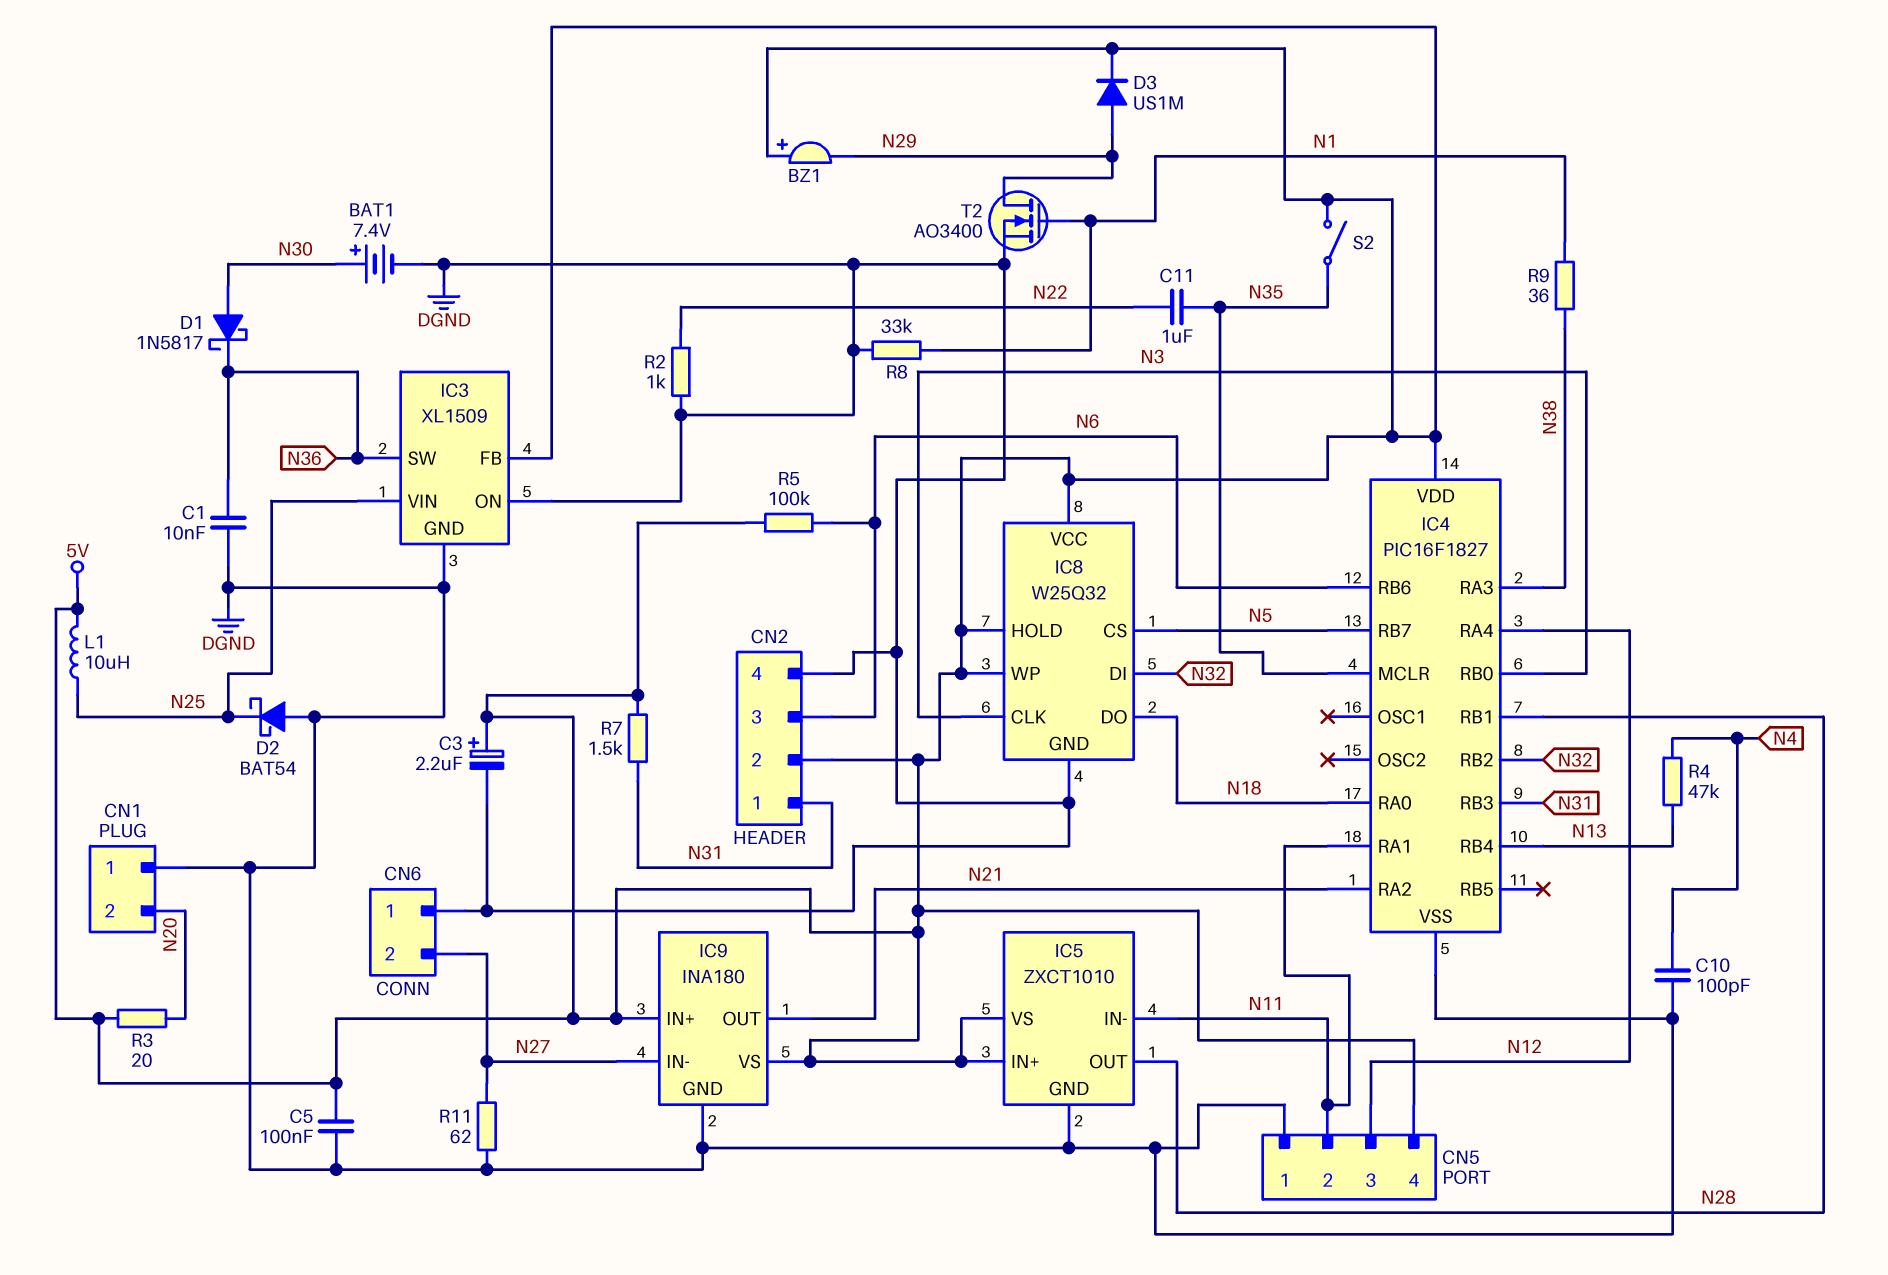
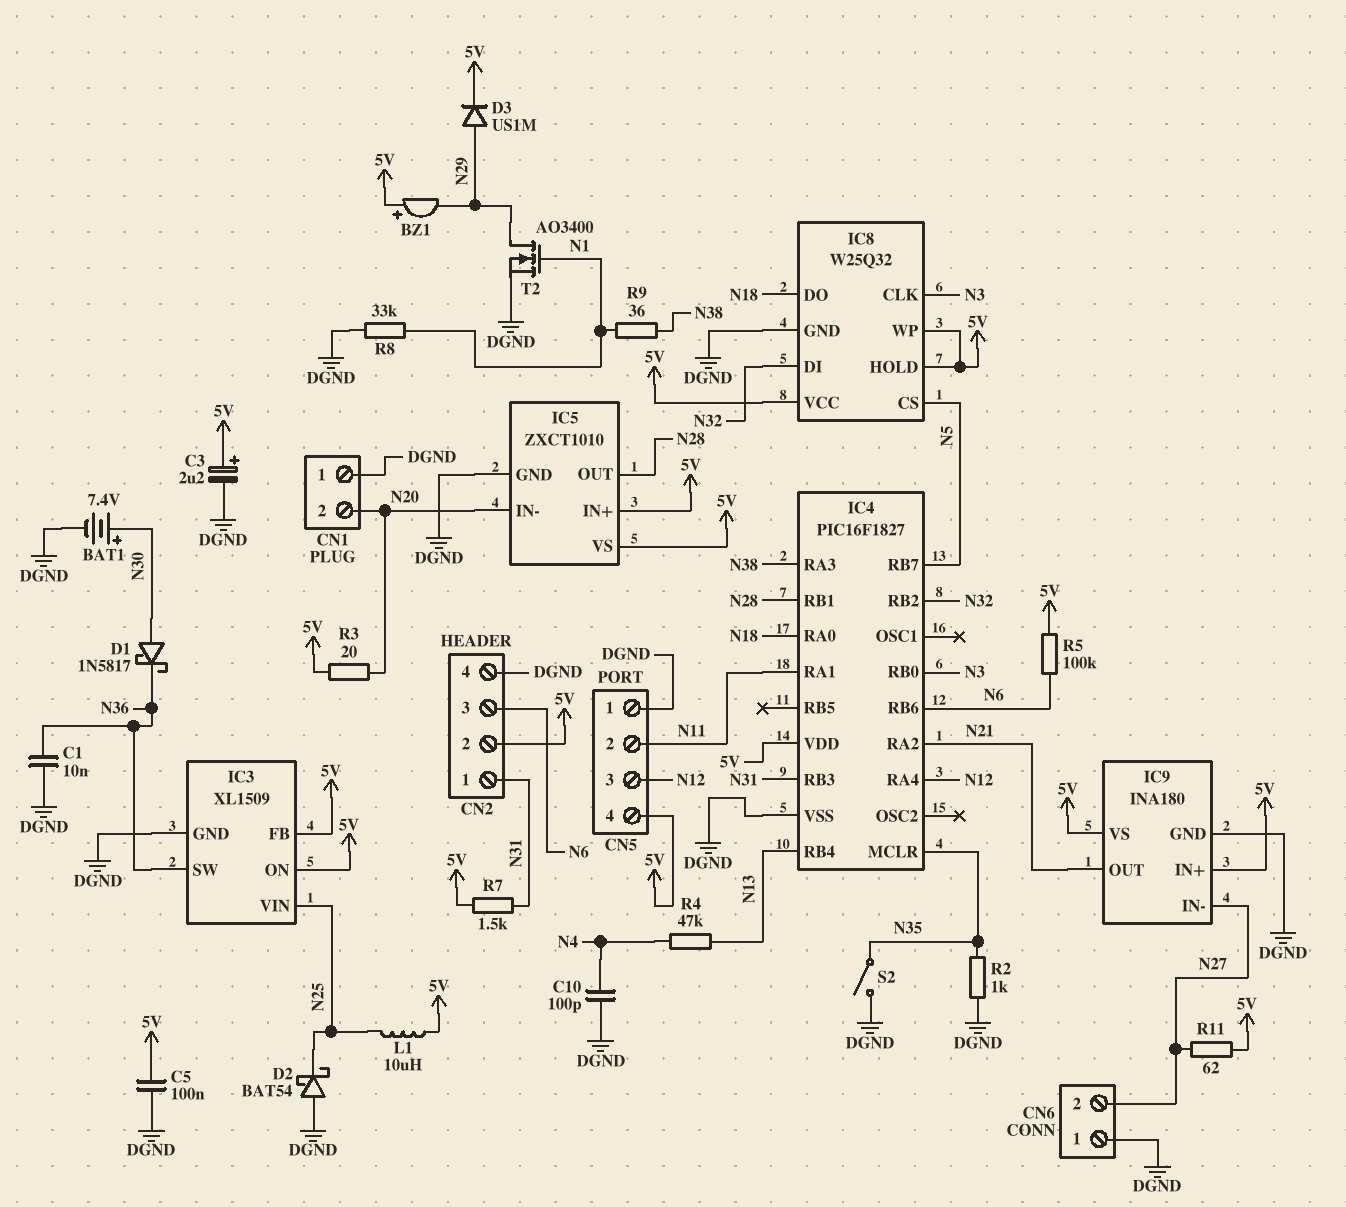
C11: 1uF (N22, N35) -> none
IC3 pin ON: DGND -> 5V
IC5 pin IN-: N11 -> N20
R2: 1k (DGND, N22) -> 1k (DGND, N35)
R11: 62 (DGND, N27) -> 62 (5V, N27)
S2: switch (5V, N35) -> switch (DGND, N35)

